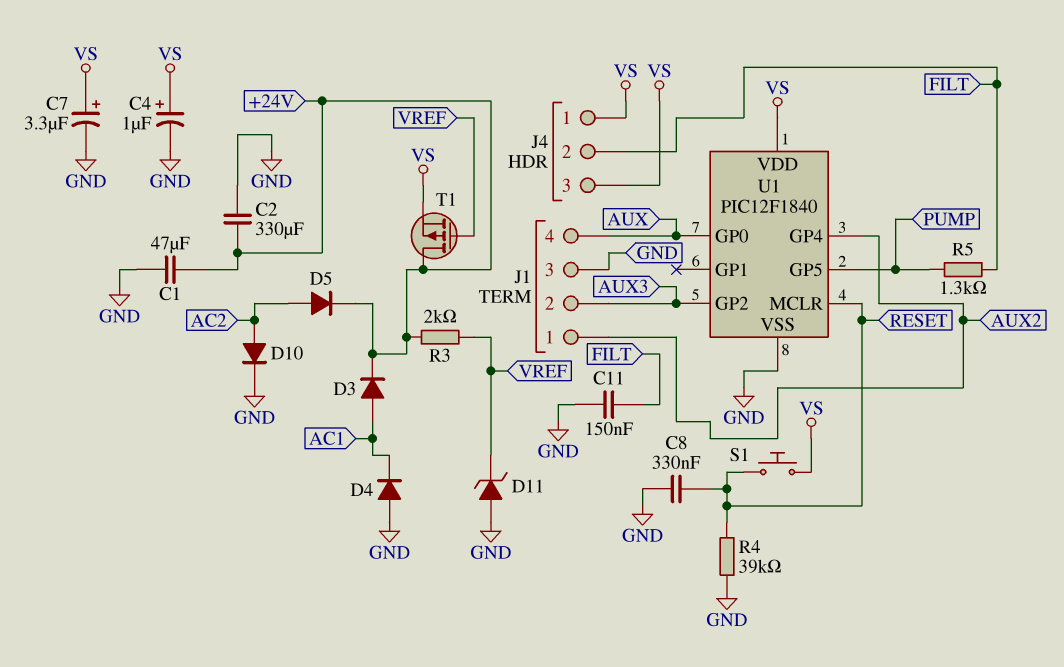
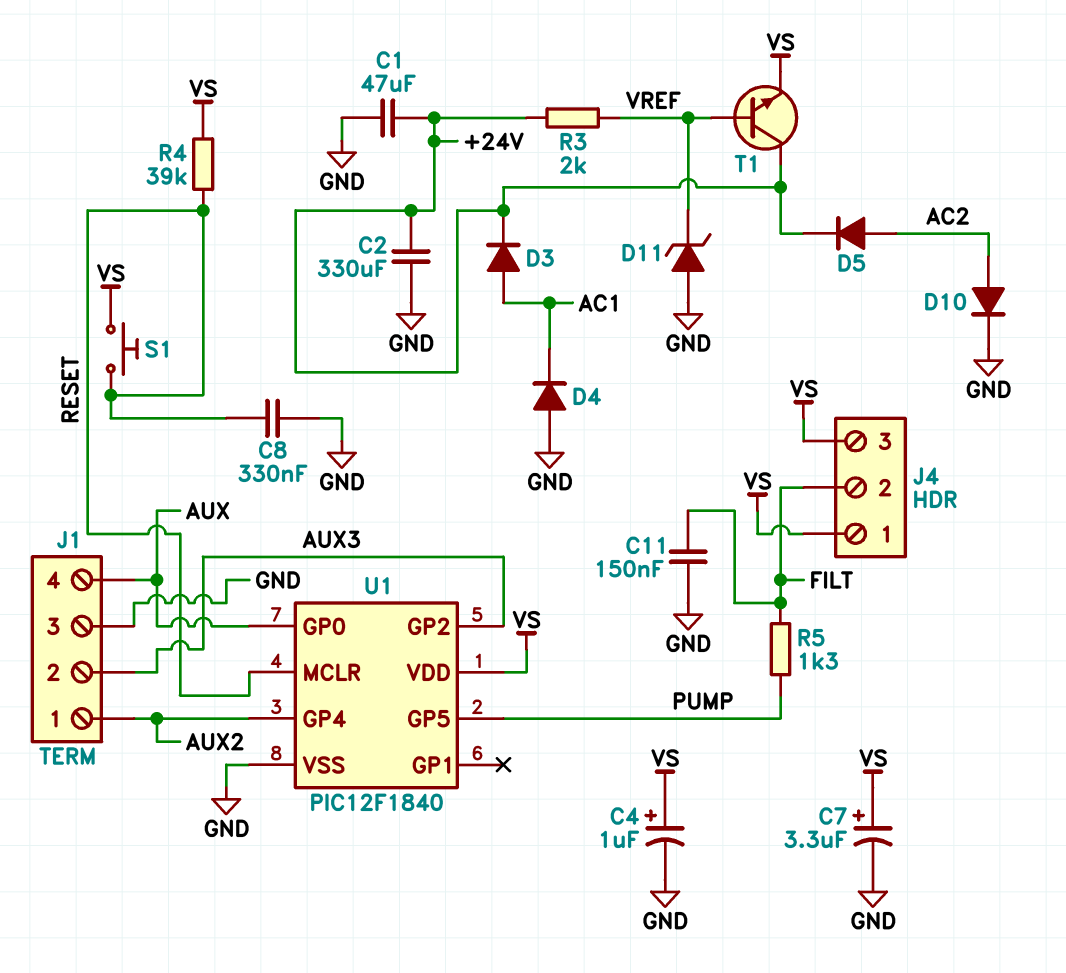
R4: 39k (GND, RESET) -> 39k (RESET, VS)
T1: PMOS (G VREF, D +24V, S VS) -> NPN (B VREF, C +24V, E VS)

